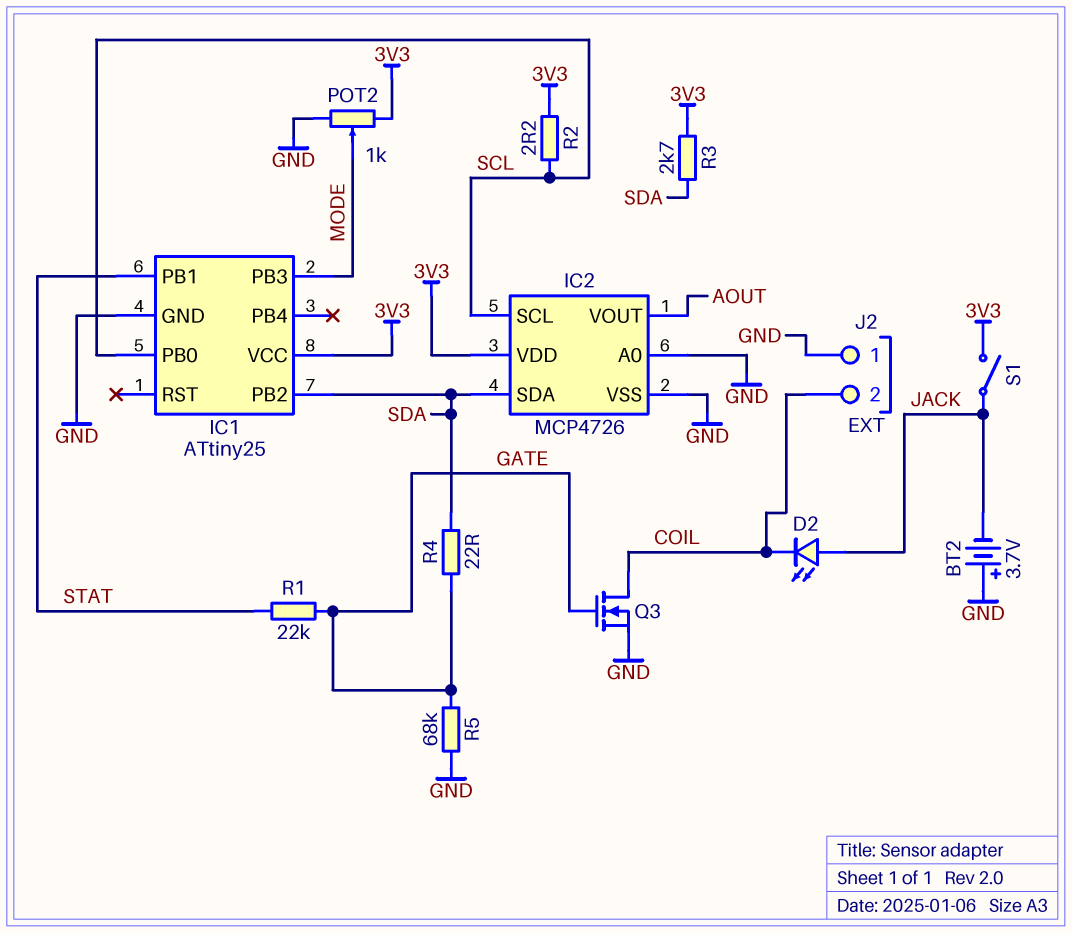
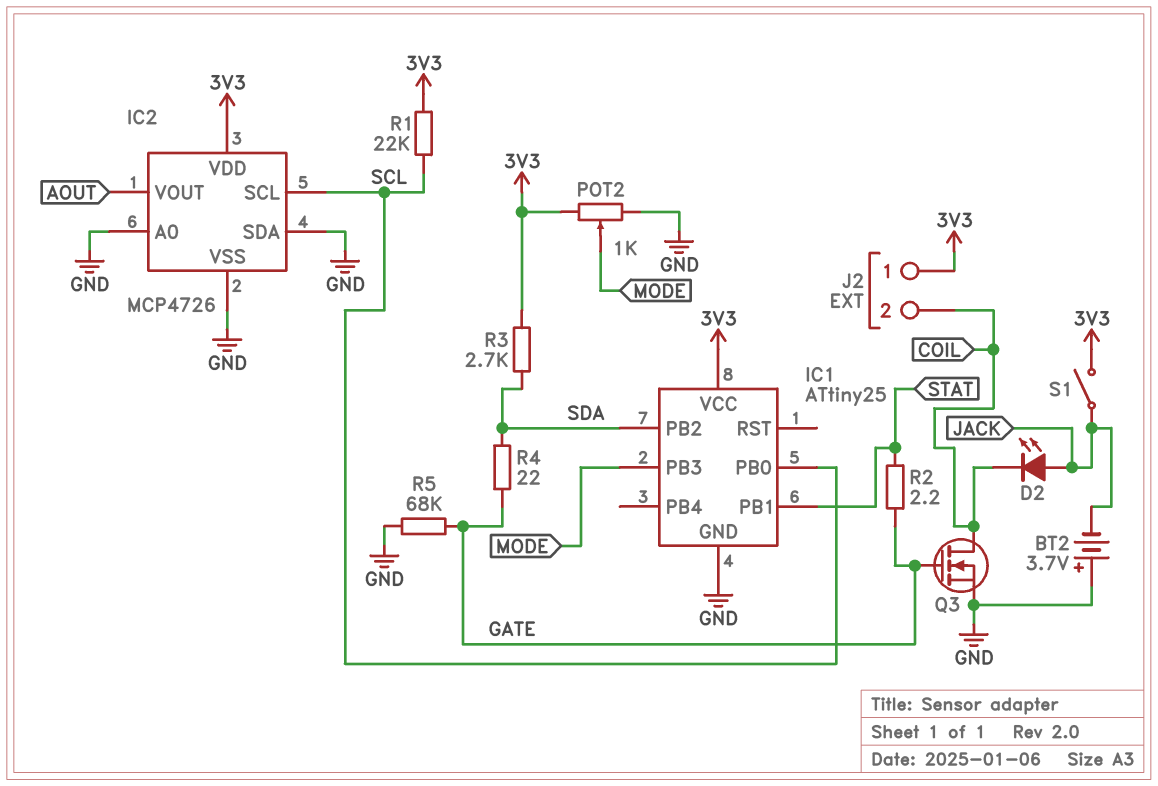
IC2 pin SDA: SDA -> GND
J2 pin 1: GND -> 3V3
R1: 22k (GATE, STAT) -> 22k (3V3, SCL)
R2: 2.2 (3V3, SCL) -> 2.2 (GATE, STAT)

